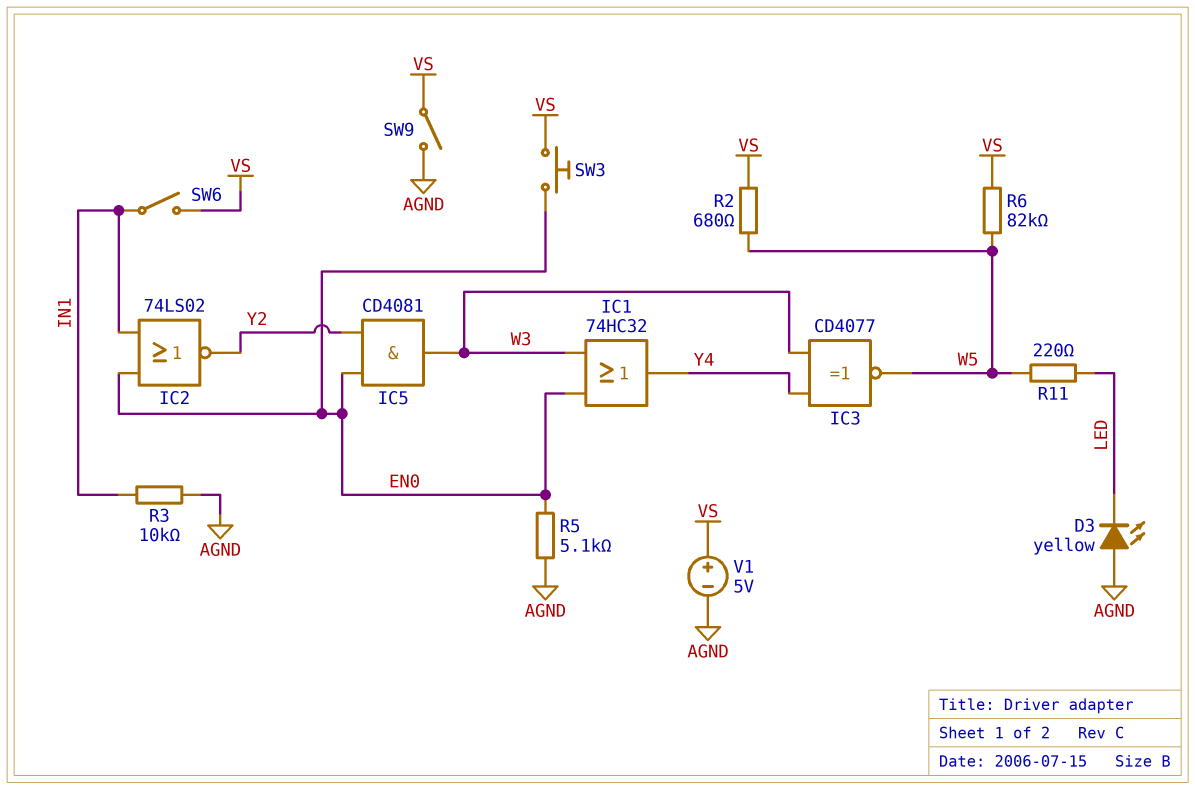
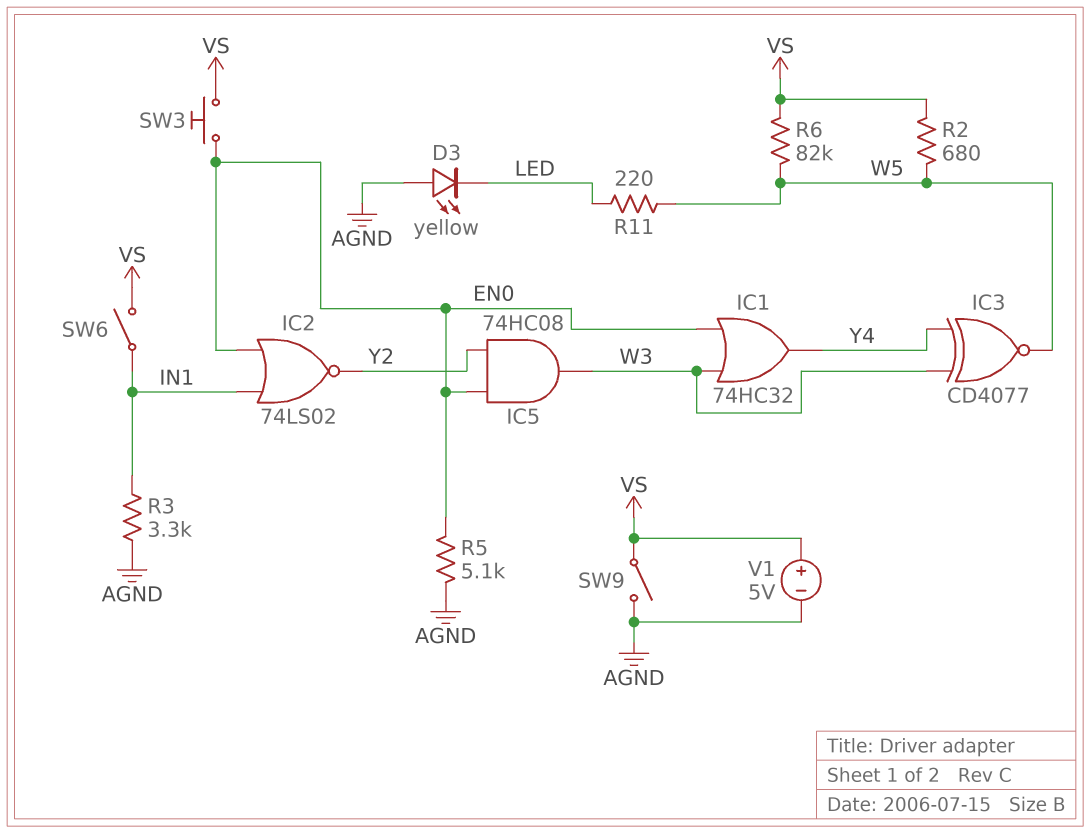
IC5: AND CD4081 (in EN0, in Y2, out W3) -> AND 74HC08 (in EN0, in Y2, out W3)
R3: 10k (AGND, IN1) -> 3.3k (AGND, IN1)

